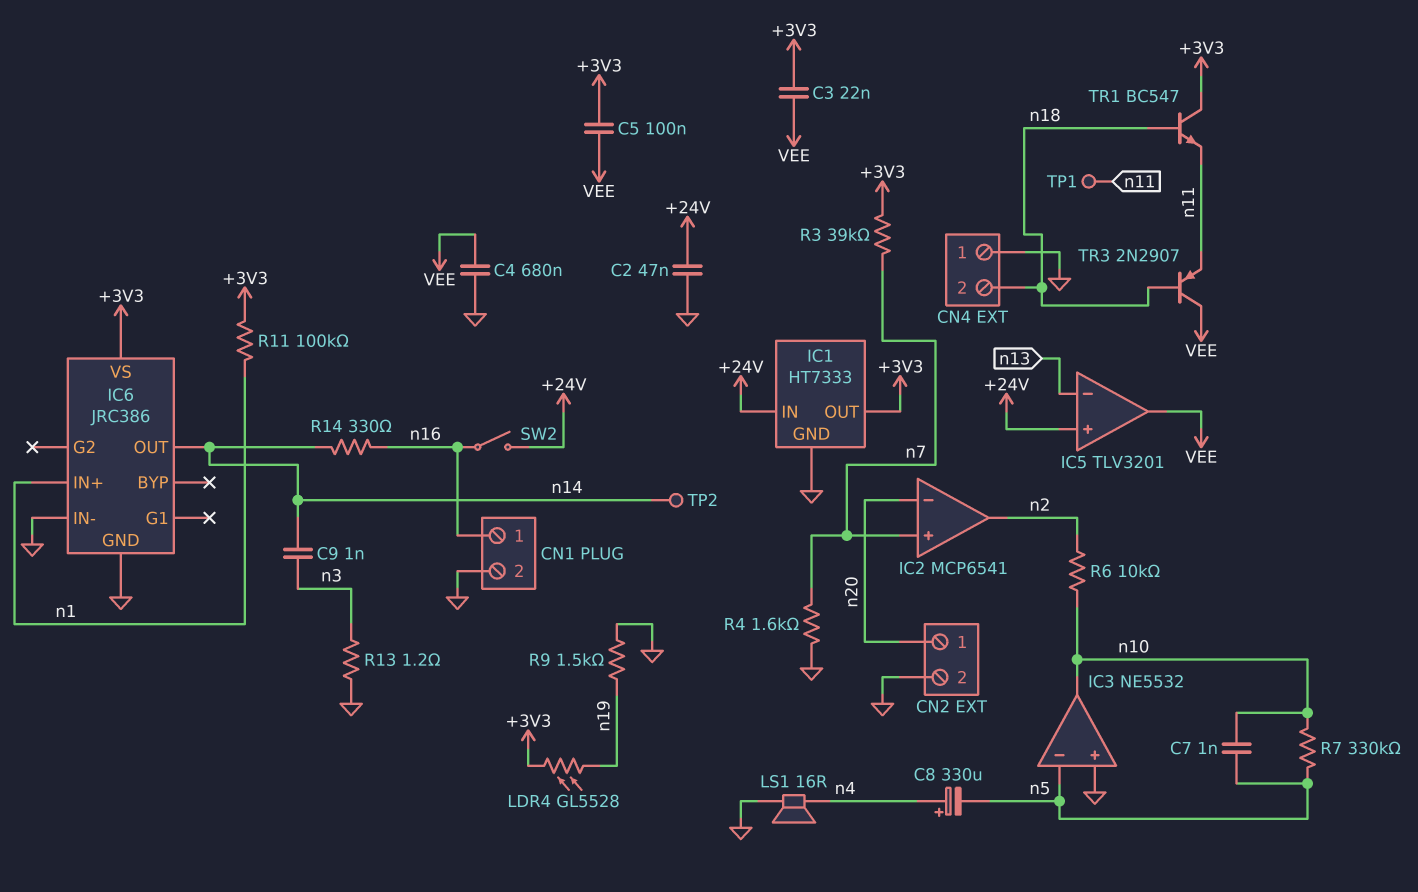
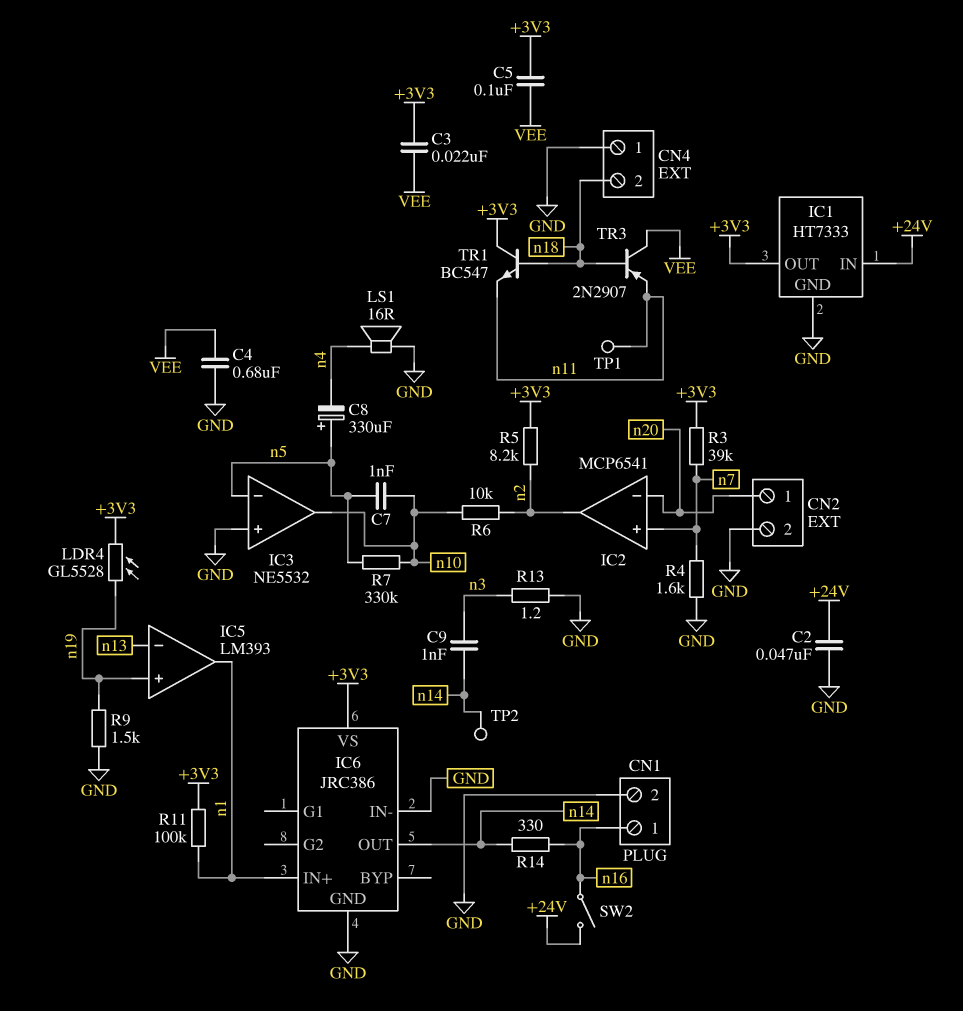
C8: 330uF (plus n4, minus n5) -> 330uF (plus n5, minus n4)
IC5: TLV3201 -> LM393
IC5 pin in+: +24V -> n19
IC5 pin out: VEE -> n1
R5: none -> 8.2k (+3V3, n2)

